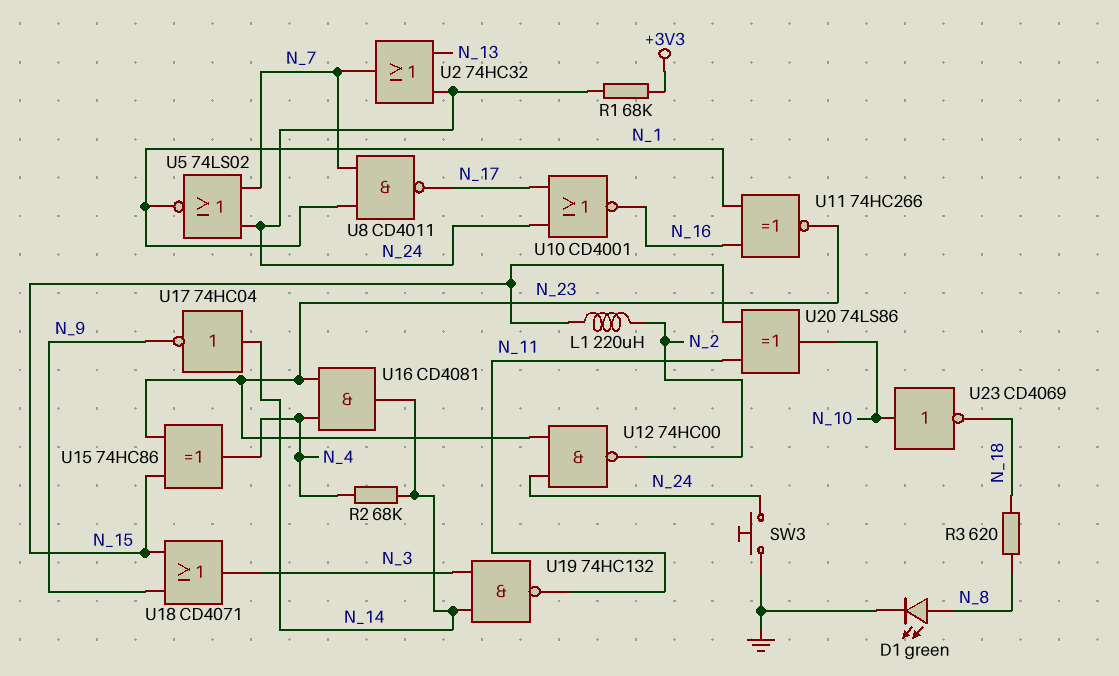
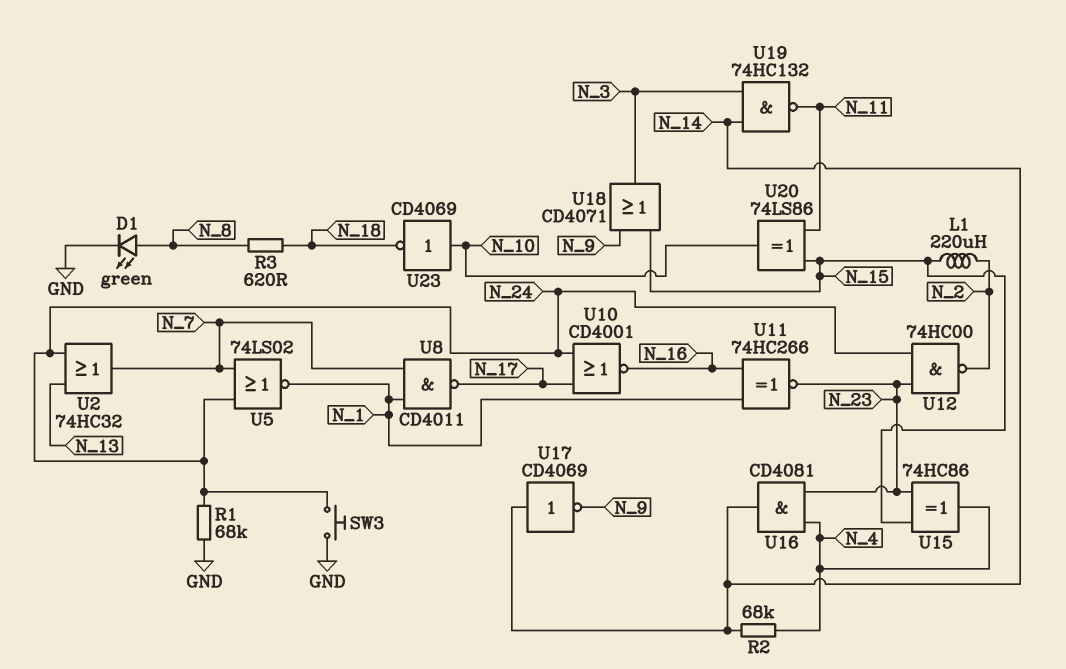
R1: 68k (+3V3, N_24) -> 68k (GND, N_24)
U17: NOT 74HC04 (in N_14, out N_9) -> NOT CD4069 (in N_14, out N_9)

